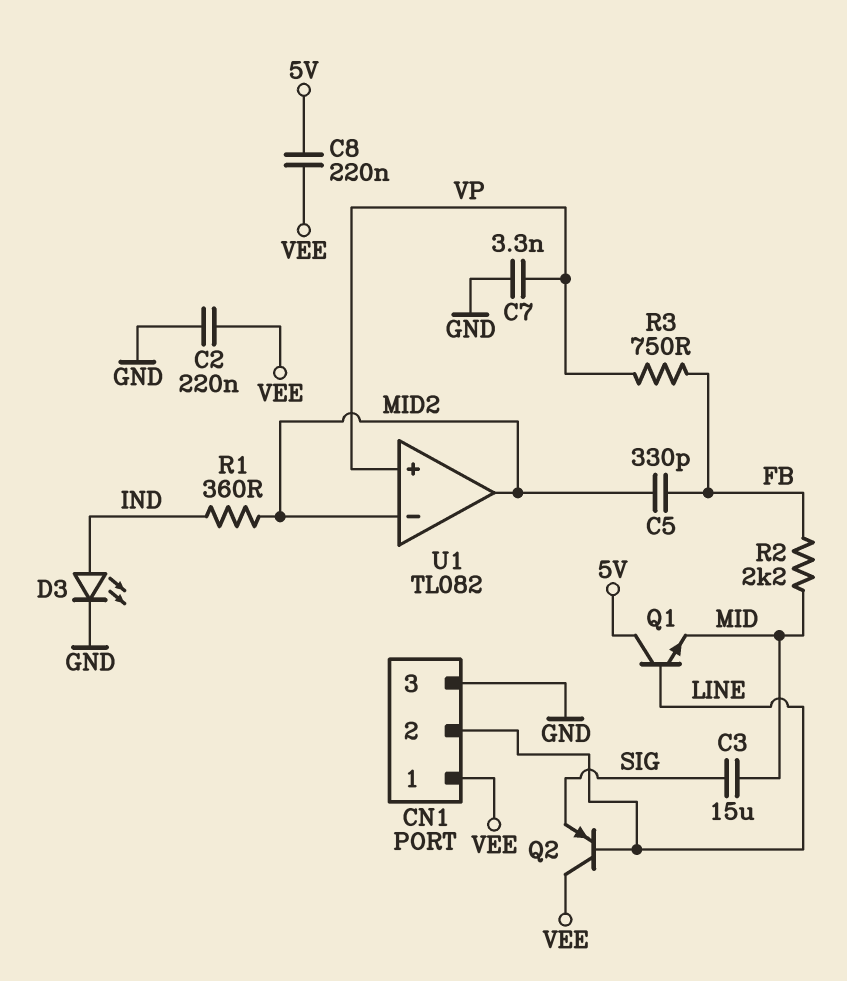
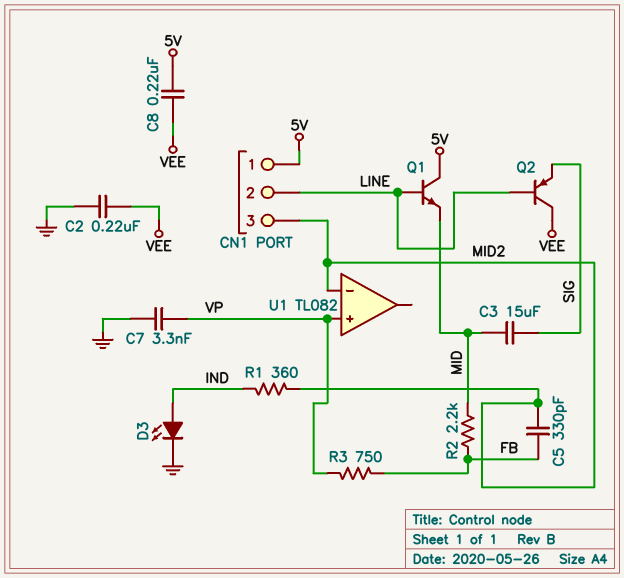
CN1 pin 1: VEE -> 5V
CN1 pin 3: GND -> MID2
U1 pin out: MID2 -> none

